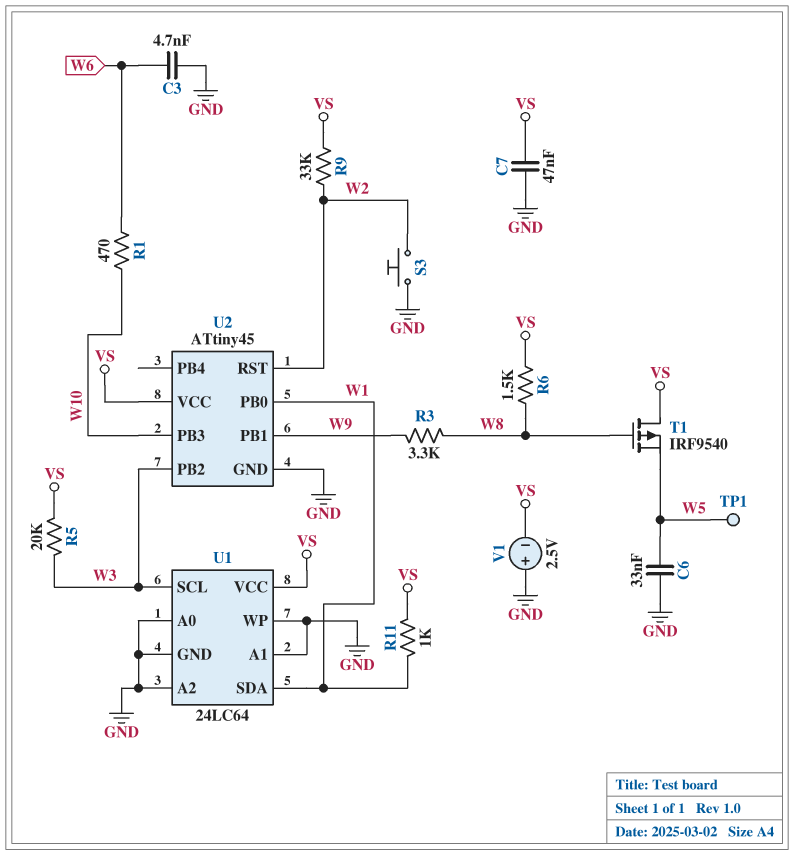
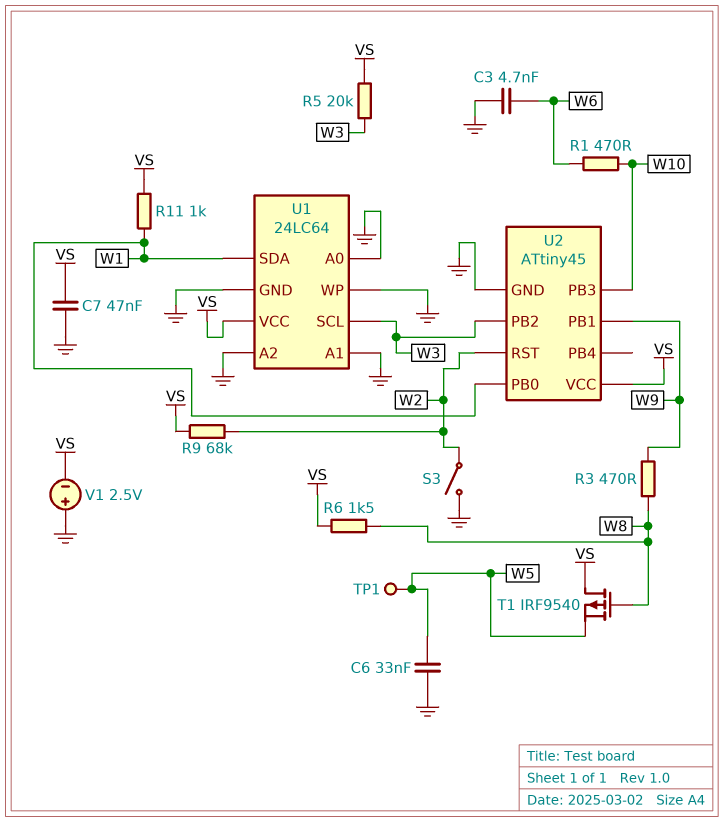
R3: 3.3k (W8, W9) -> 470 (W8, W9)
R9: 33k (VS, W2) -> 68k (VS, W2)
S3: button (GND, W2) -> switch (GND, W2)

